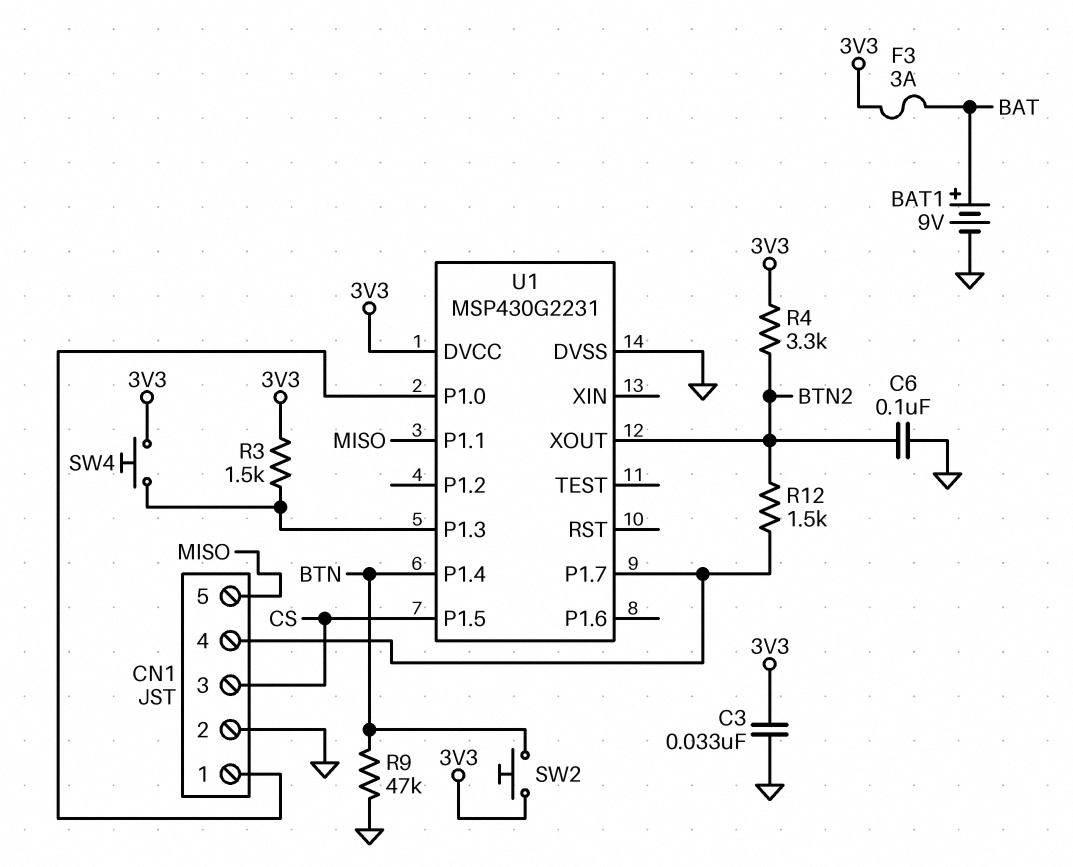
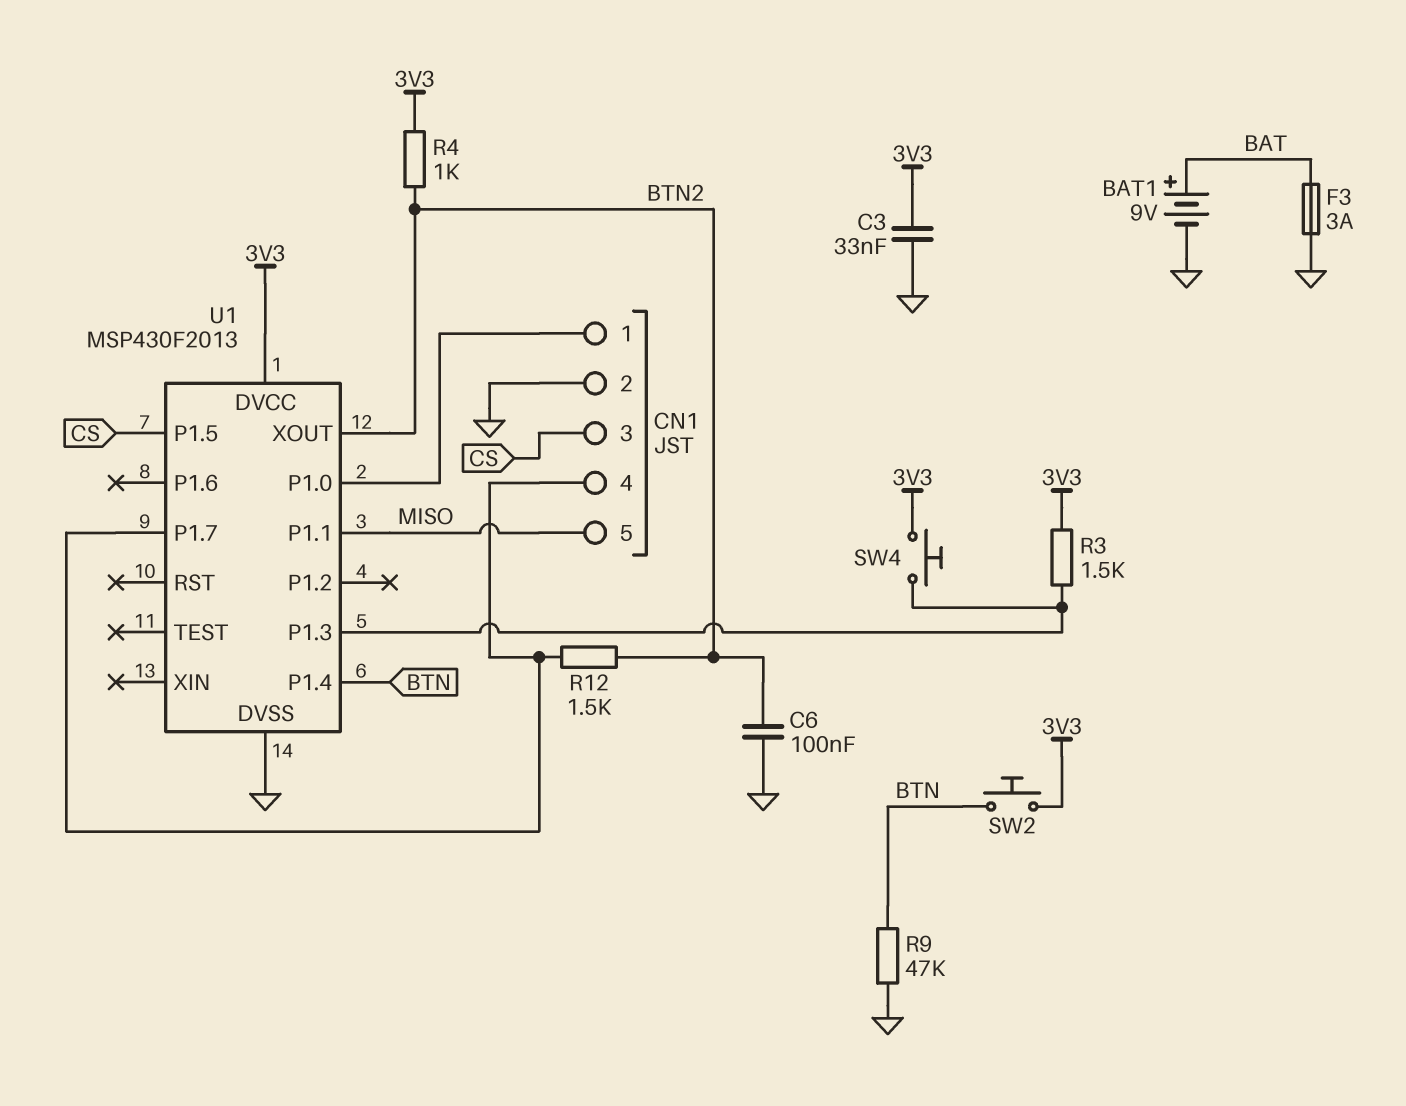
F3: 3A (3V3, BAT) -> 3A (BAT, GND)
R4: 3.3k (3V3, BTN2) -> 1k (3V3, BTN2)
U1: MSP430G2231 -> MSP430F2013

